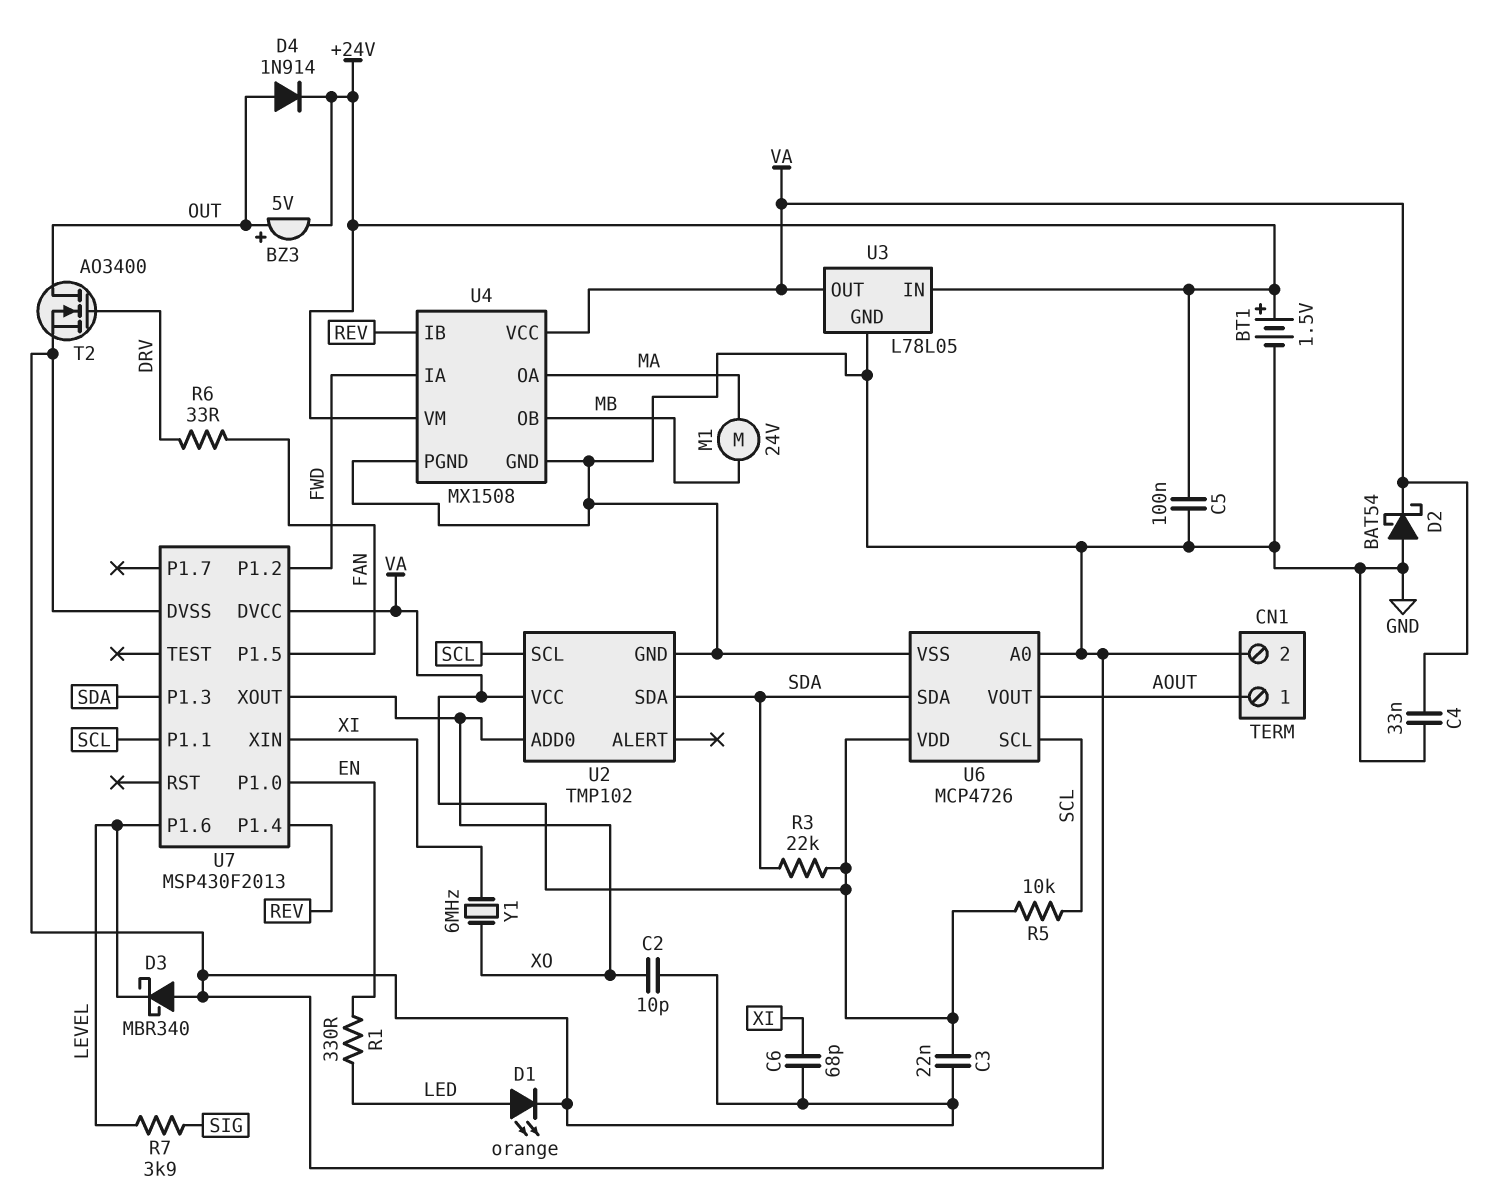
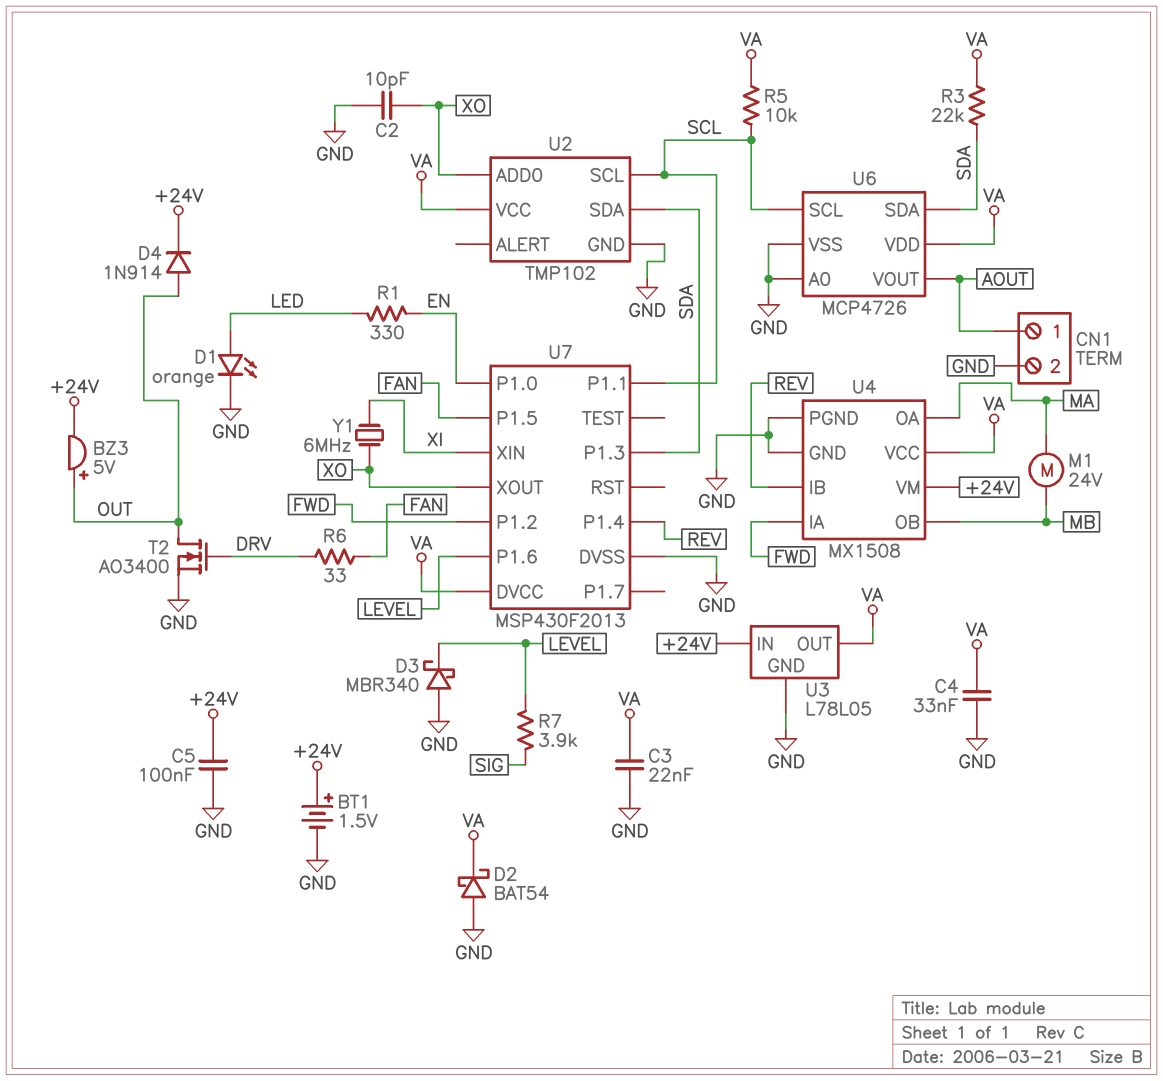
C6: 68pF (GND, XI) -> none

